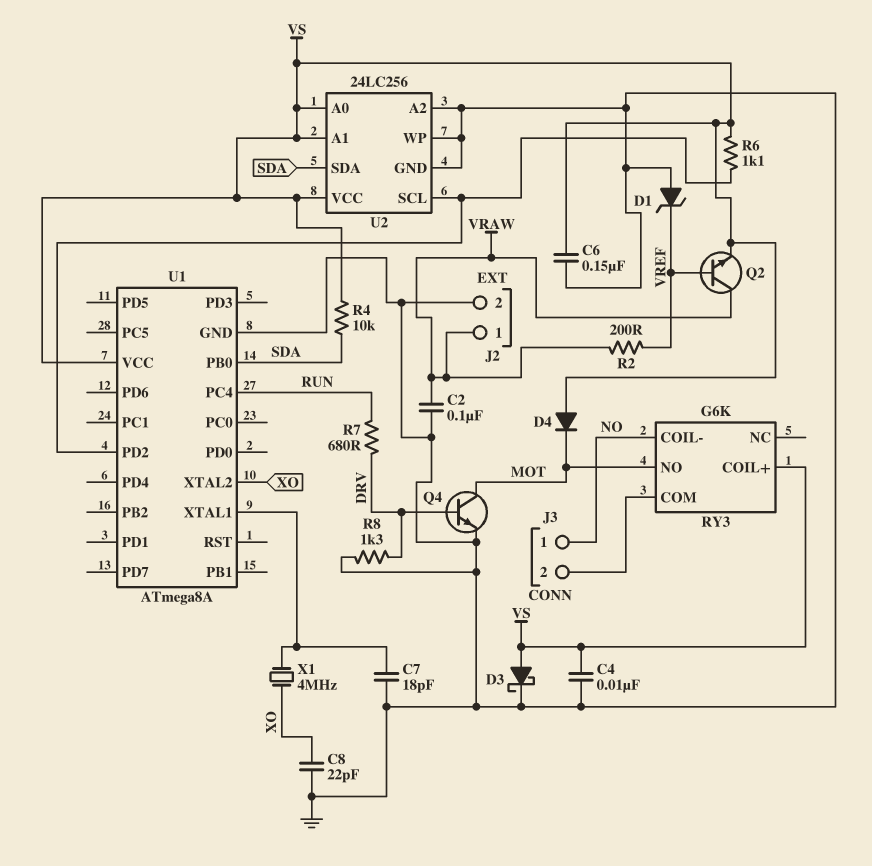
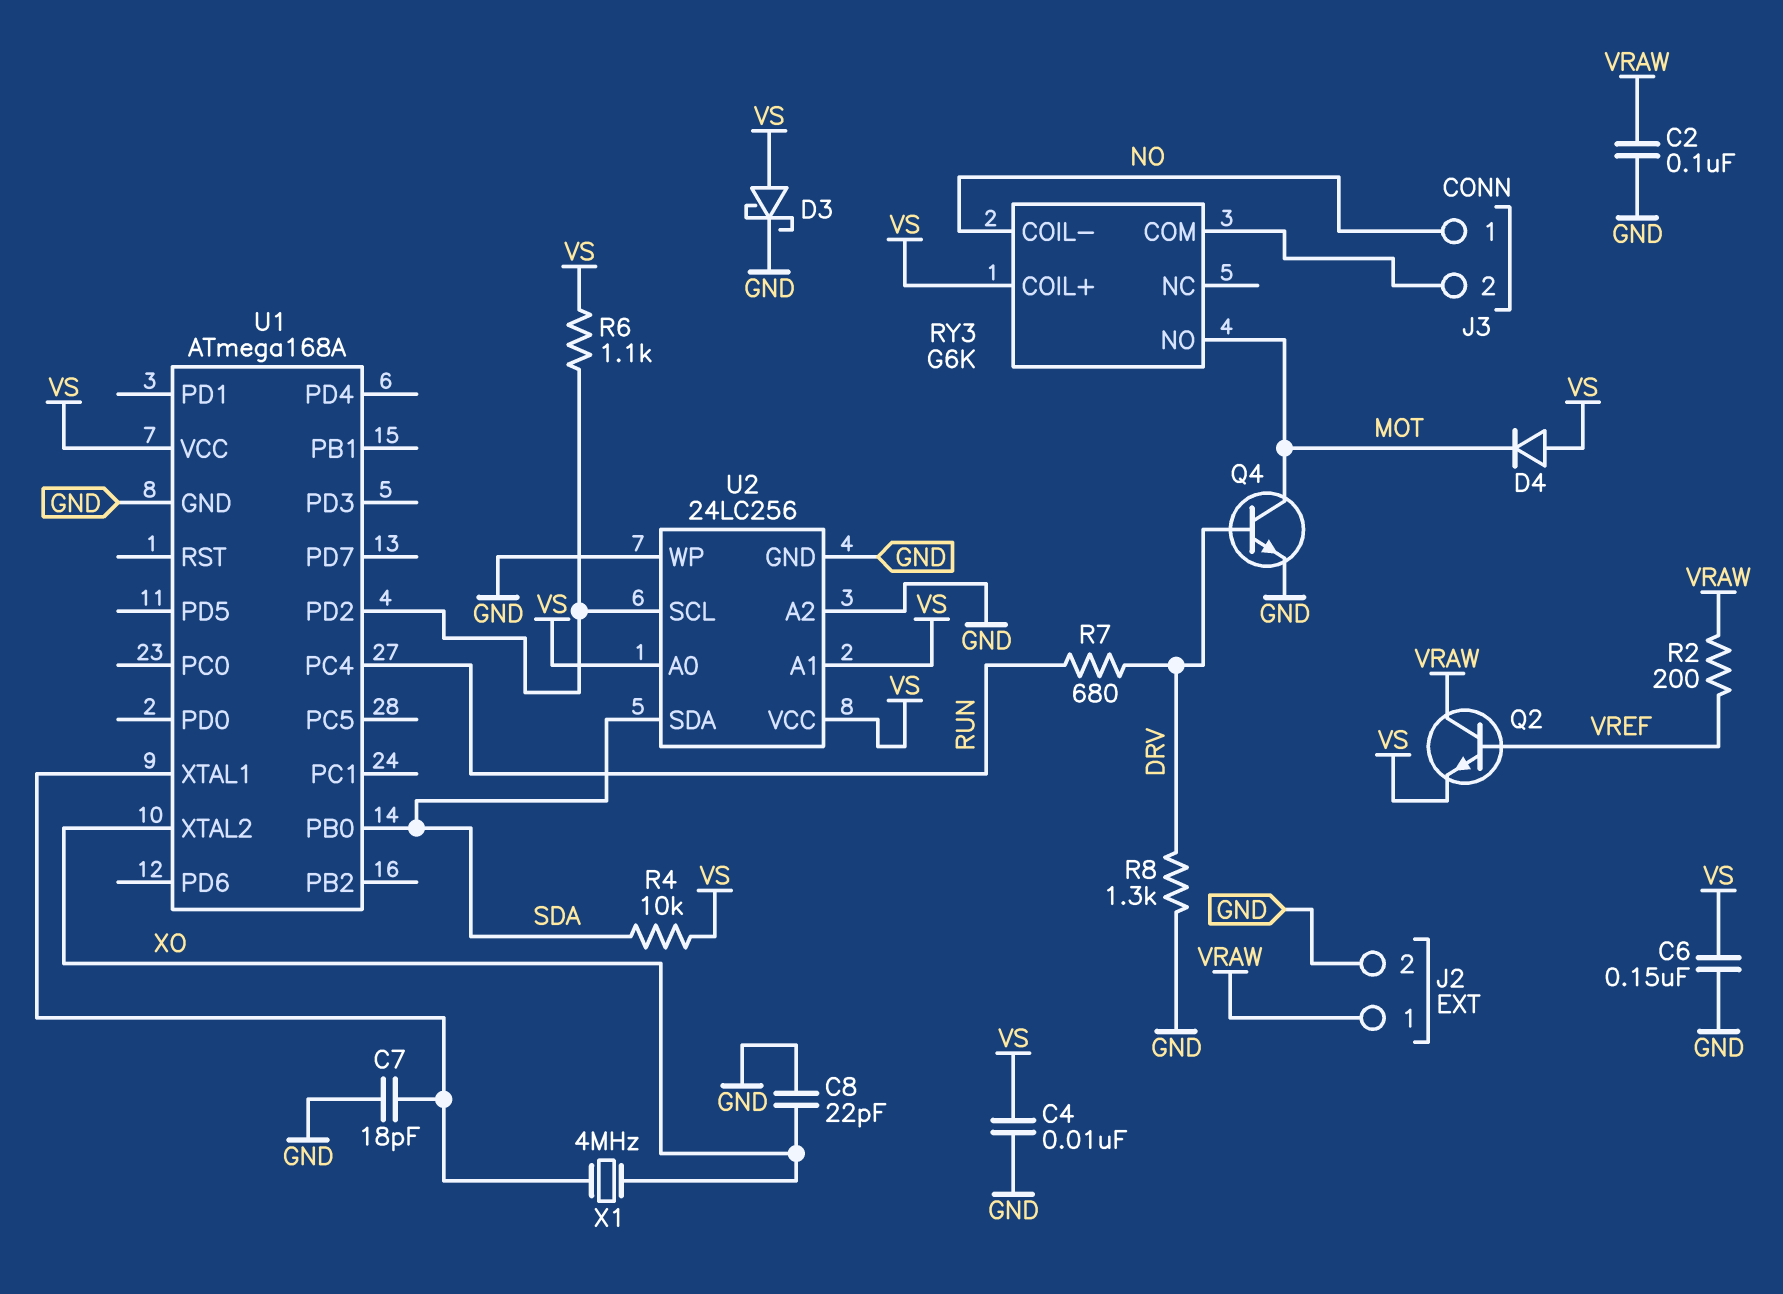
D1: zener (A GND, K VREF) -> none
U1: ATmega8A -> ATmega168A

